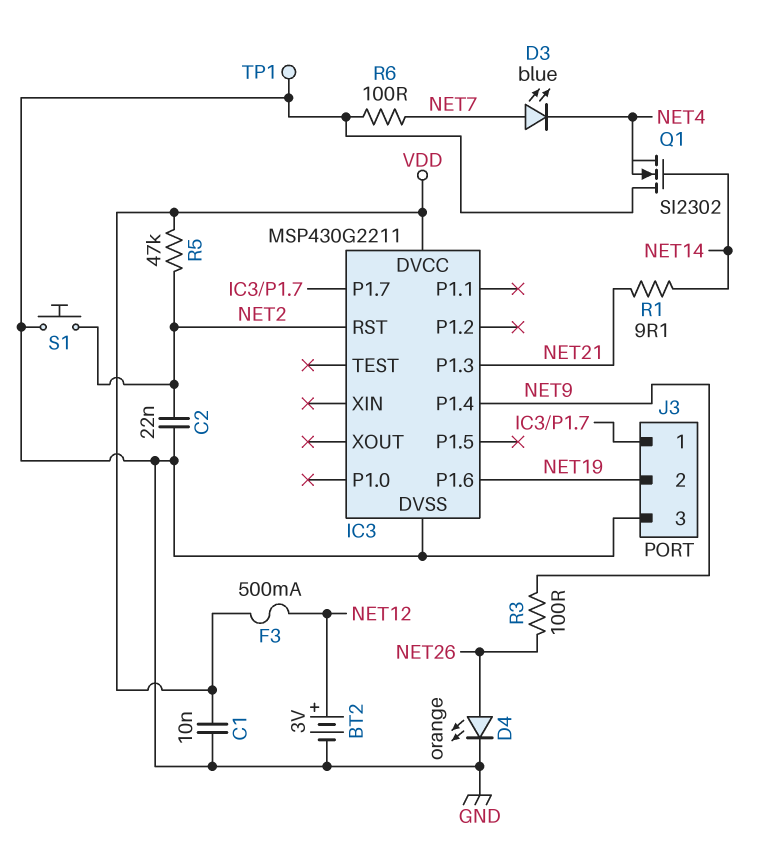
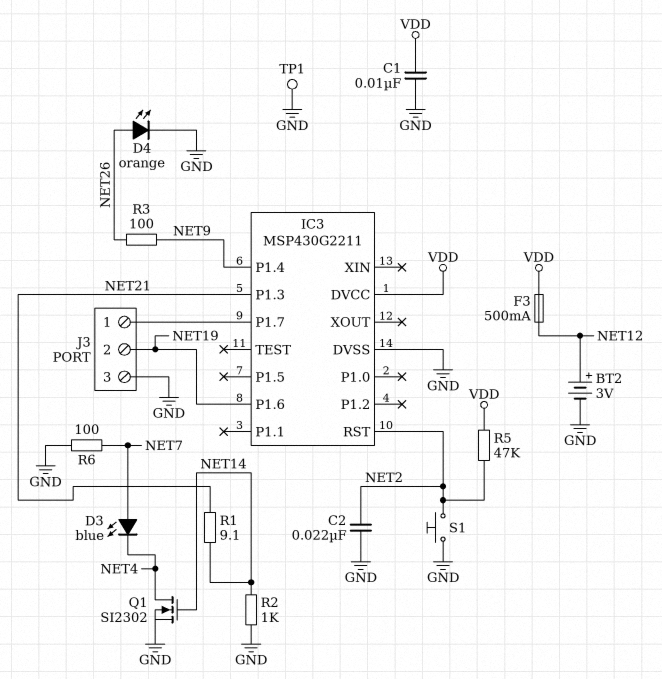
Q1: NMOS SI2302 (G NET14, D GND, S NET4) -> NMOS SI2302 (G NET14, D NET4, S GND)
R2: none -> 1k (GND, NET14)

